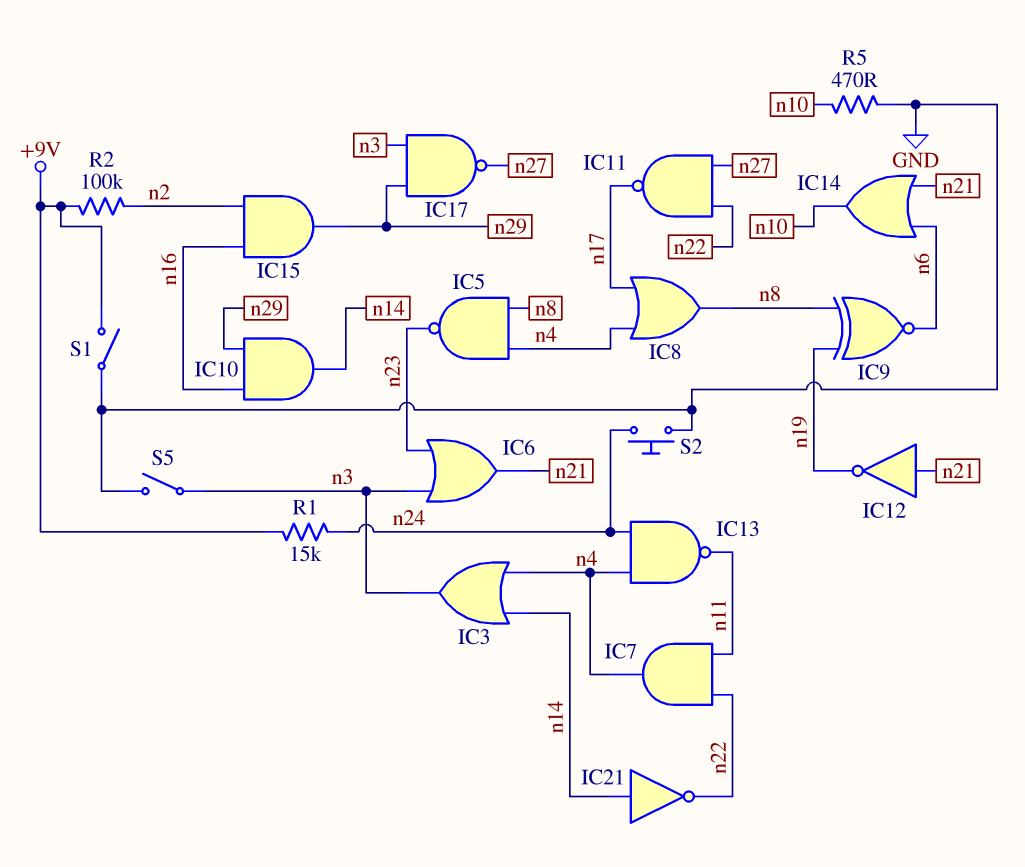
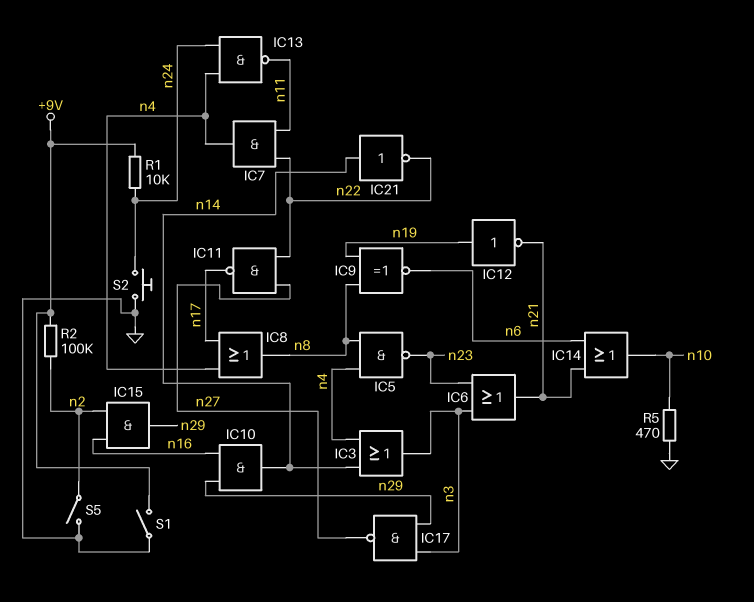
IC12: NOT (in n21, out n19) -> NOT (in n19, out n21)
R1: 15k (+9V, n24) -> 10k (+9V, n24)
S5: switch (GND, n3) -> switch (GND, n2)

